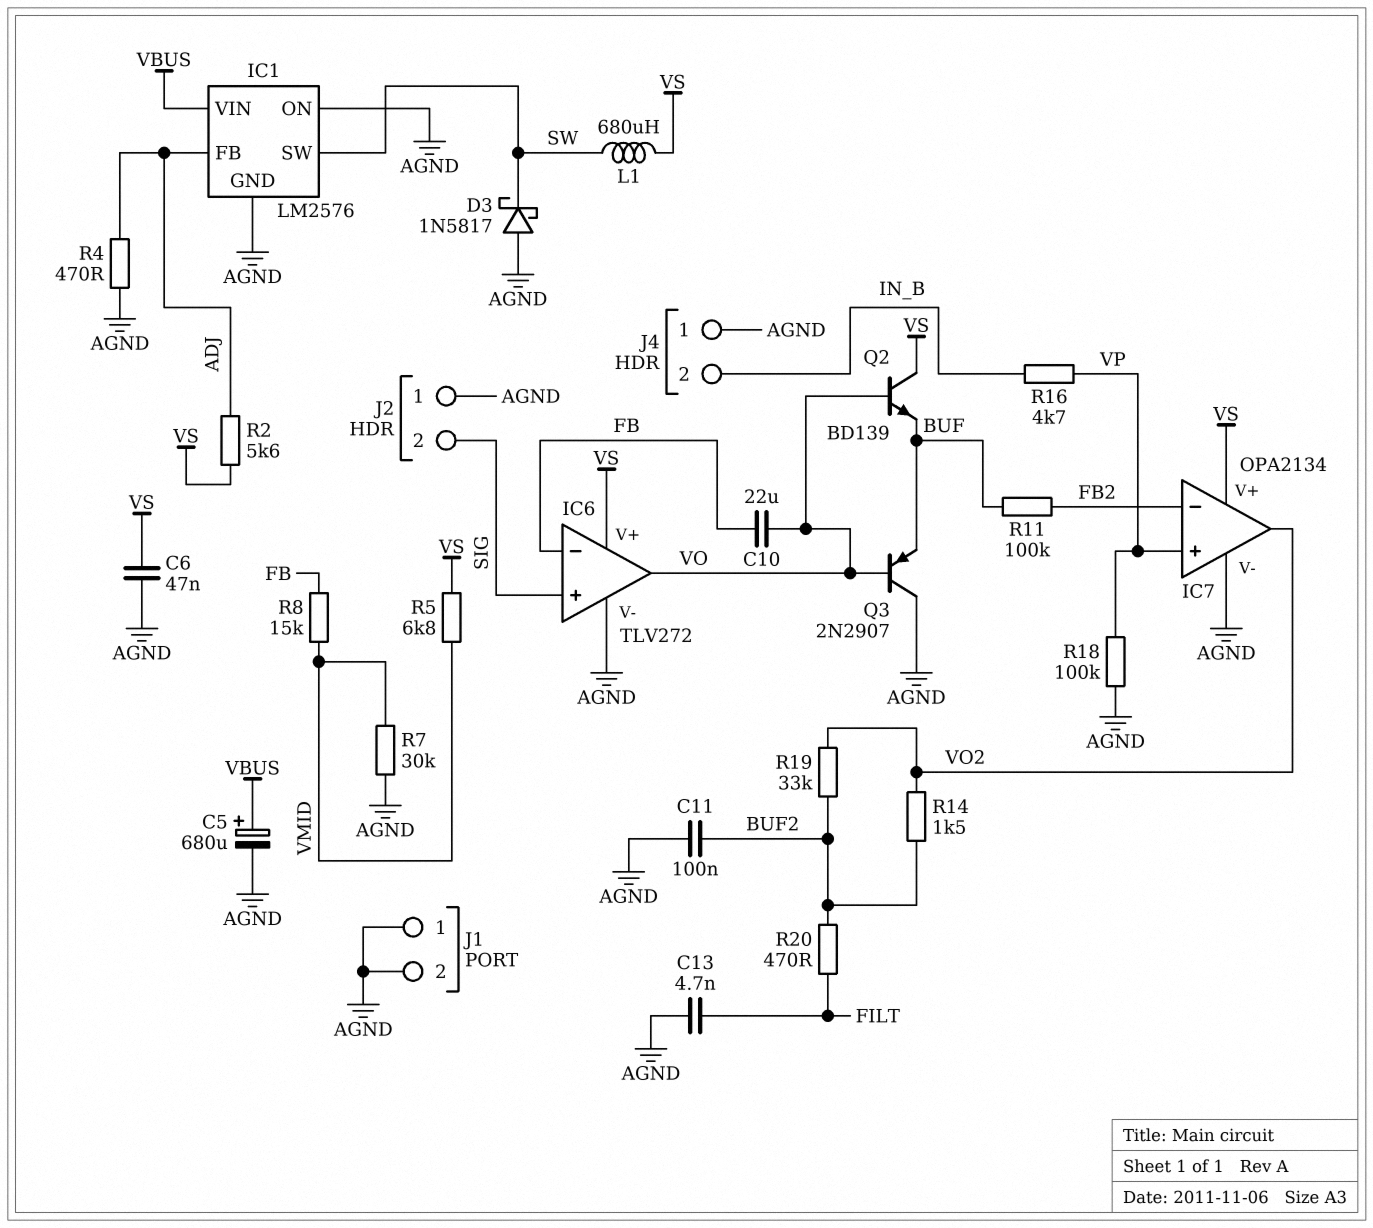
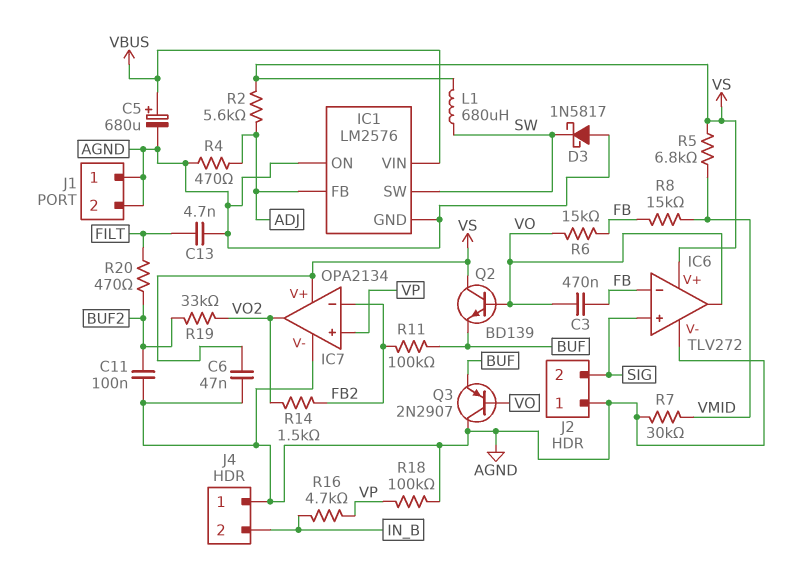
C3: none -> 470nF (FB, VO)
C10: 22uF (FB, VO) -> none
R6: none -> 15k (FB, VO)
R14: 1.5k (BUF2, VO2) -> 1.5k (FB2, VO2)

